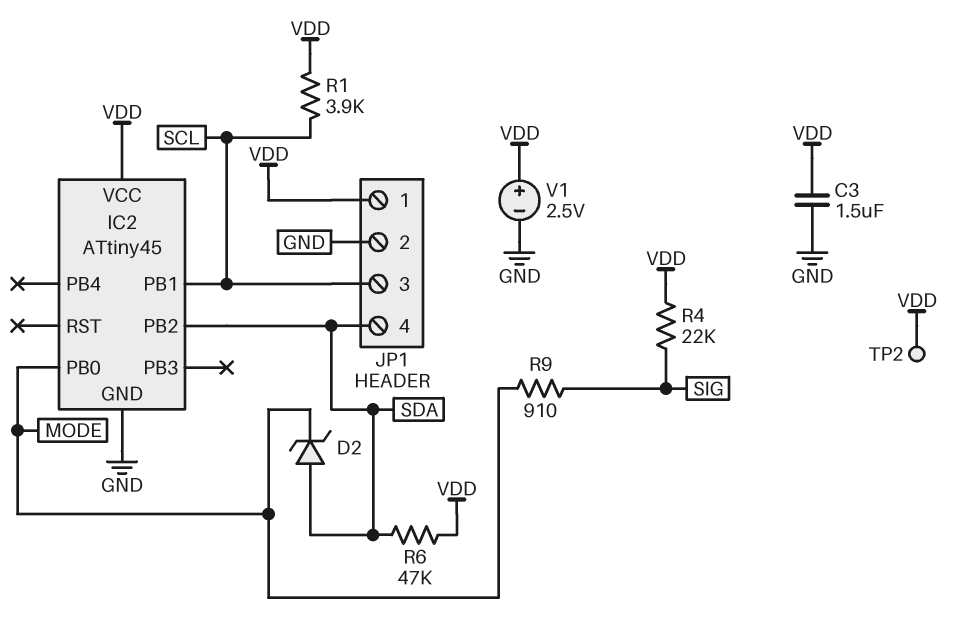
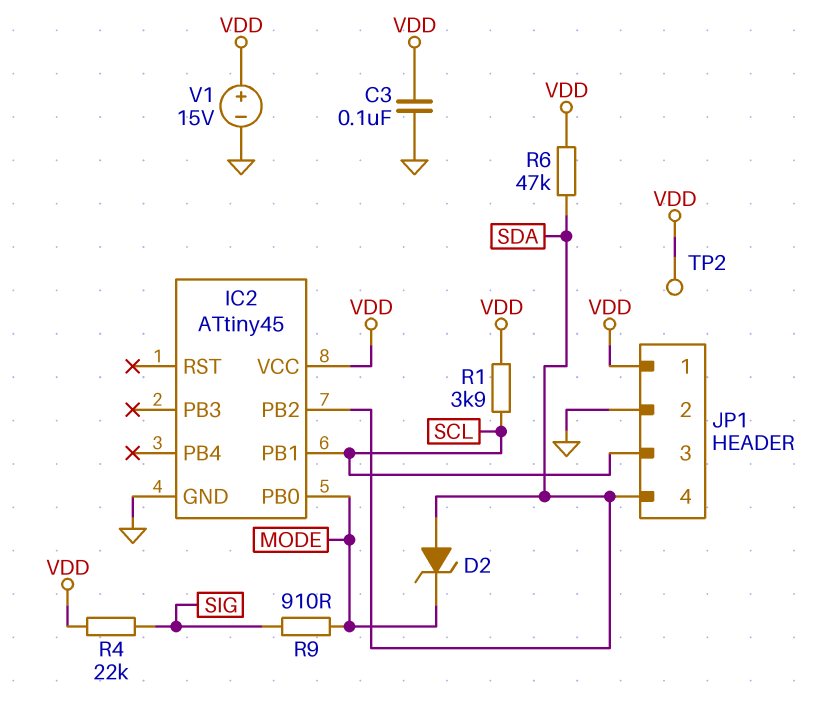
C3: 1.5uF (GND, VDD) -> 100nF (GND, VDD)
V1: 2.5V (plus VDD, minus GND) -> 15V (plus VDD, minus GND)

